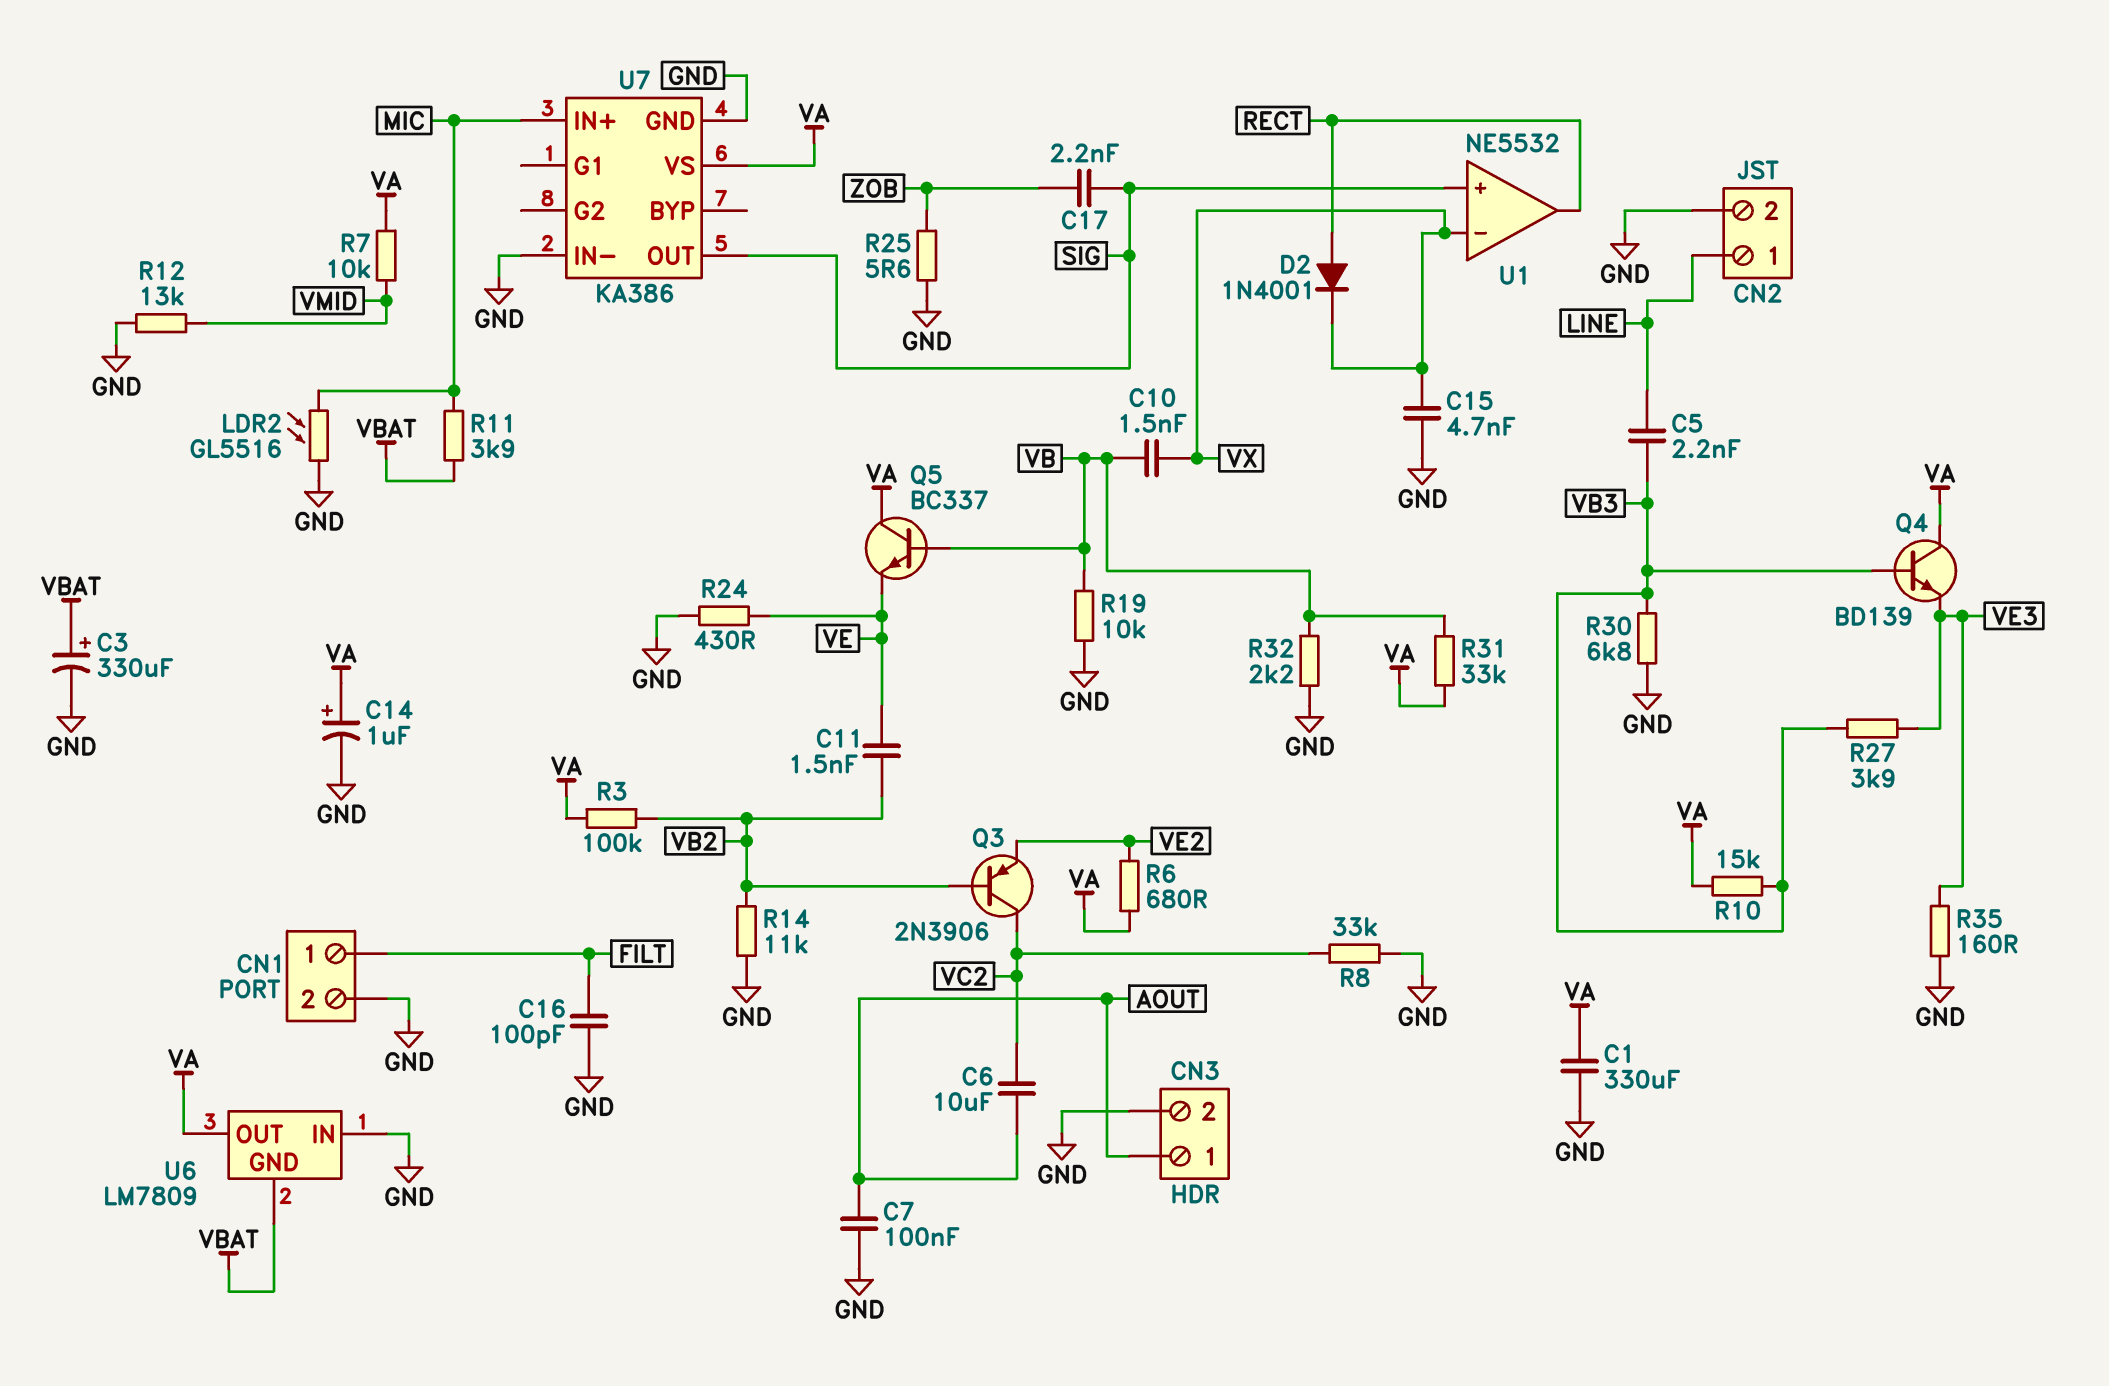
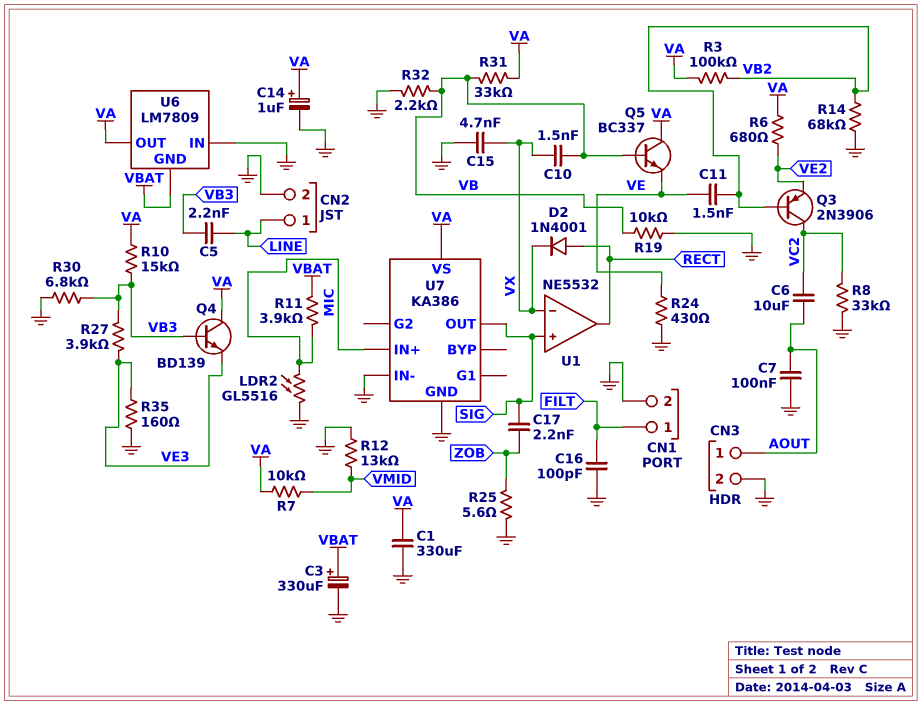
R14: 11k (GND, VB2) -> 68k (GND, VB2)

